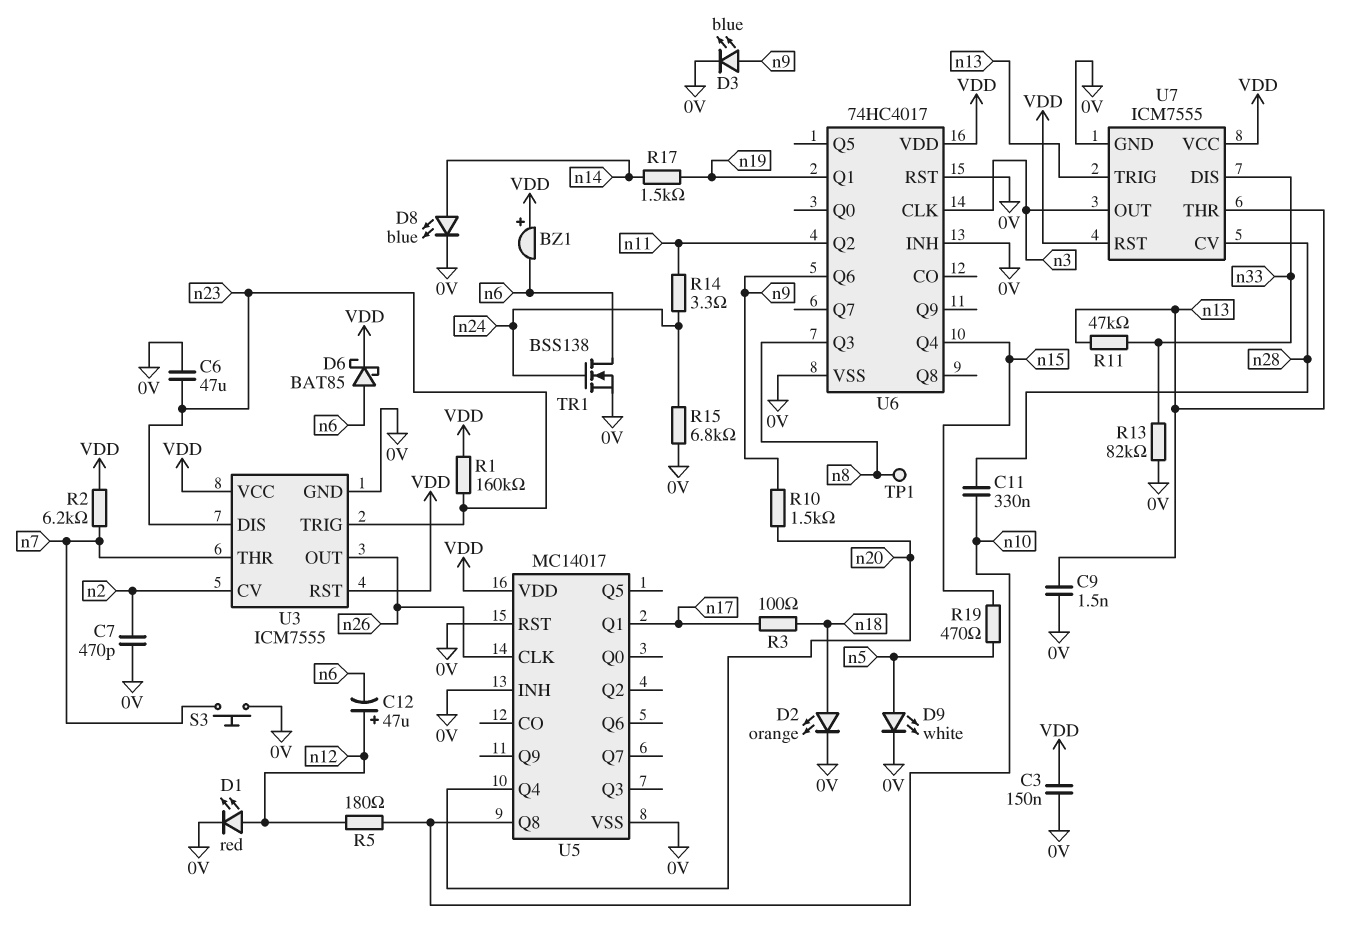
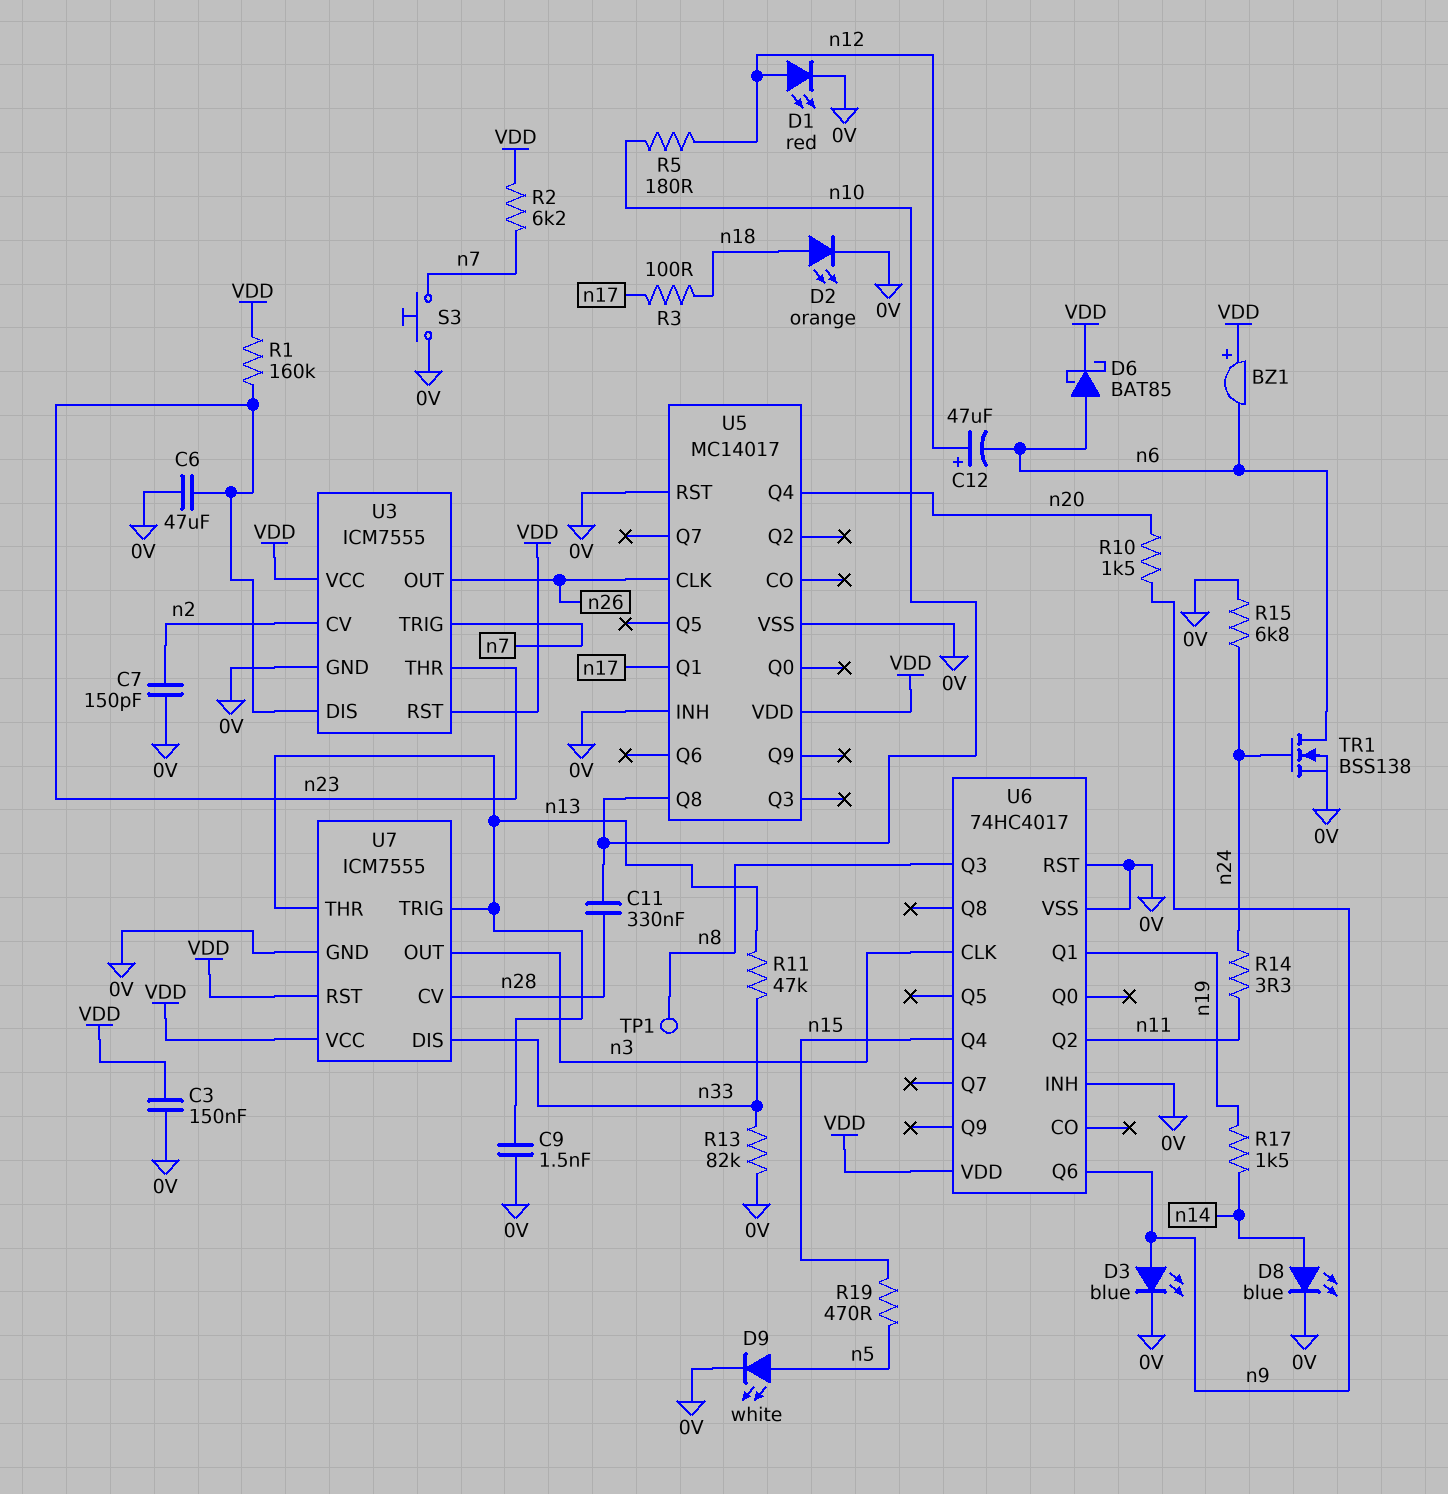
C7: 470pF (0V, n2) -> 150pF (0V, n2)
U3 pin THR: n7 -> n23
U3 pin TRIG: n23 -> n7

